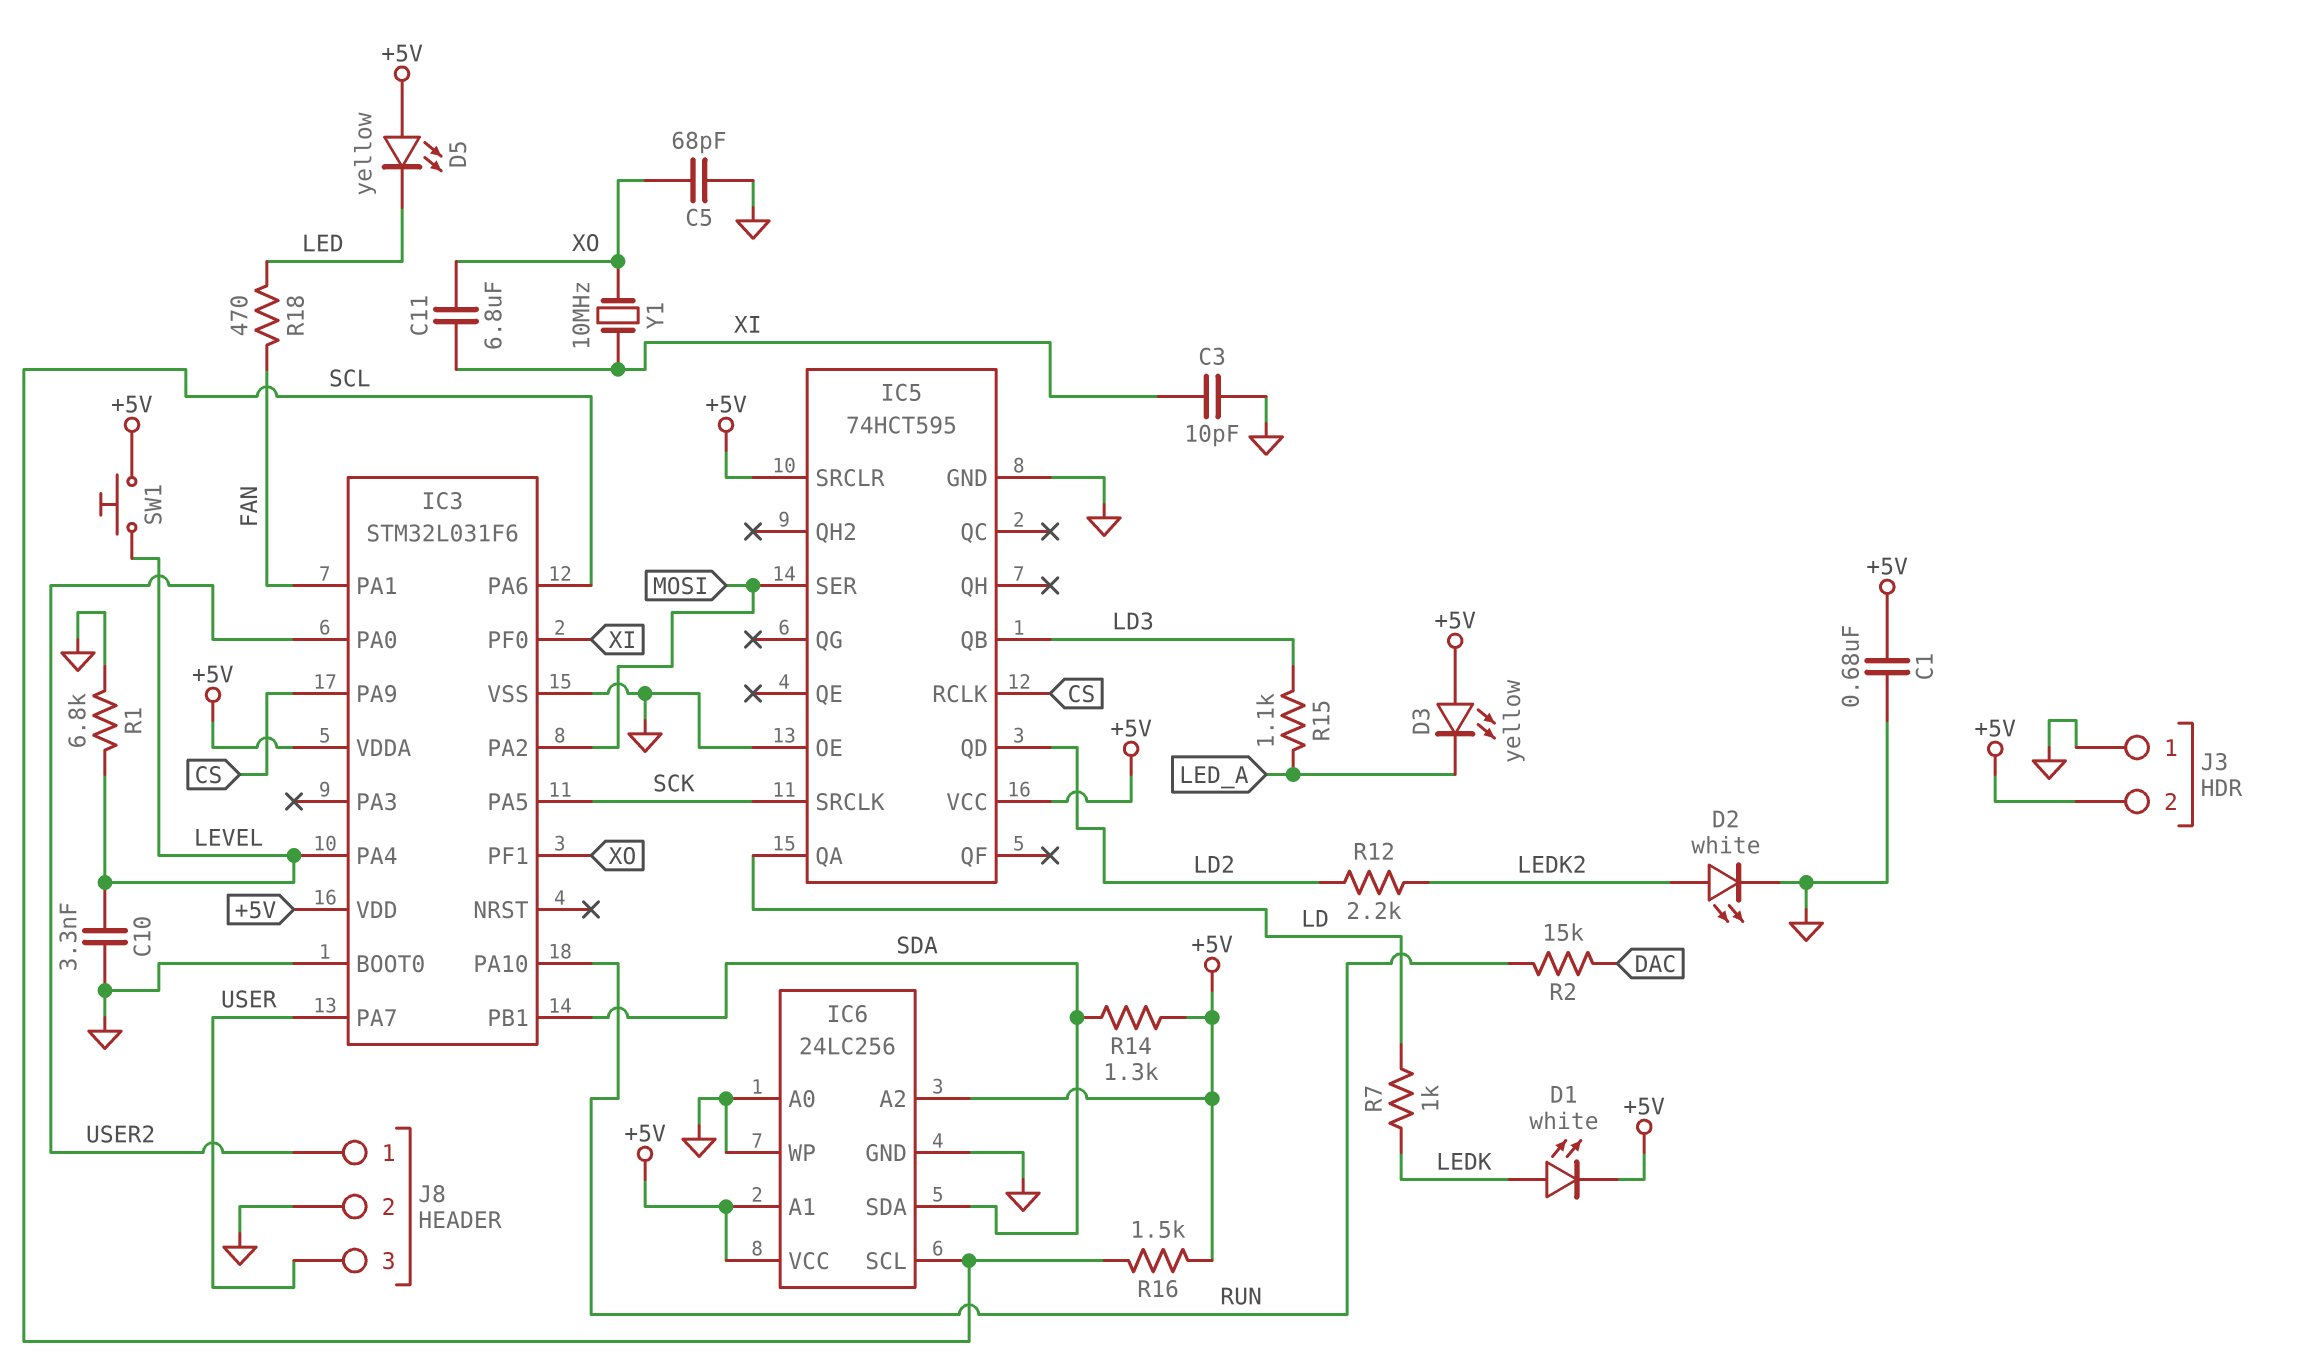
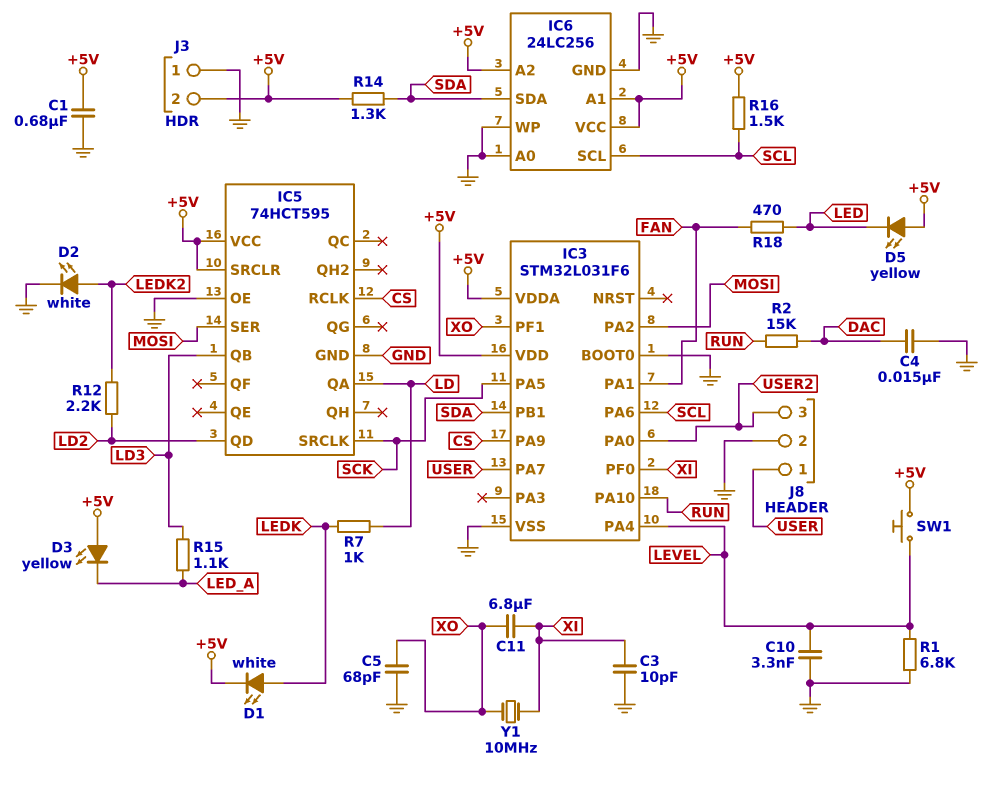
C4: none -> 15nF (DAC, GND)
J8 pin 1: USER2 -> USER
J8 pin 3: USER -> USER2

